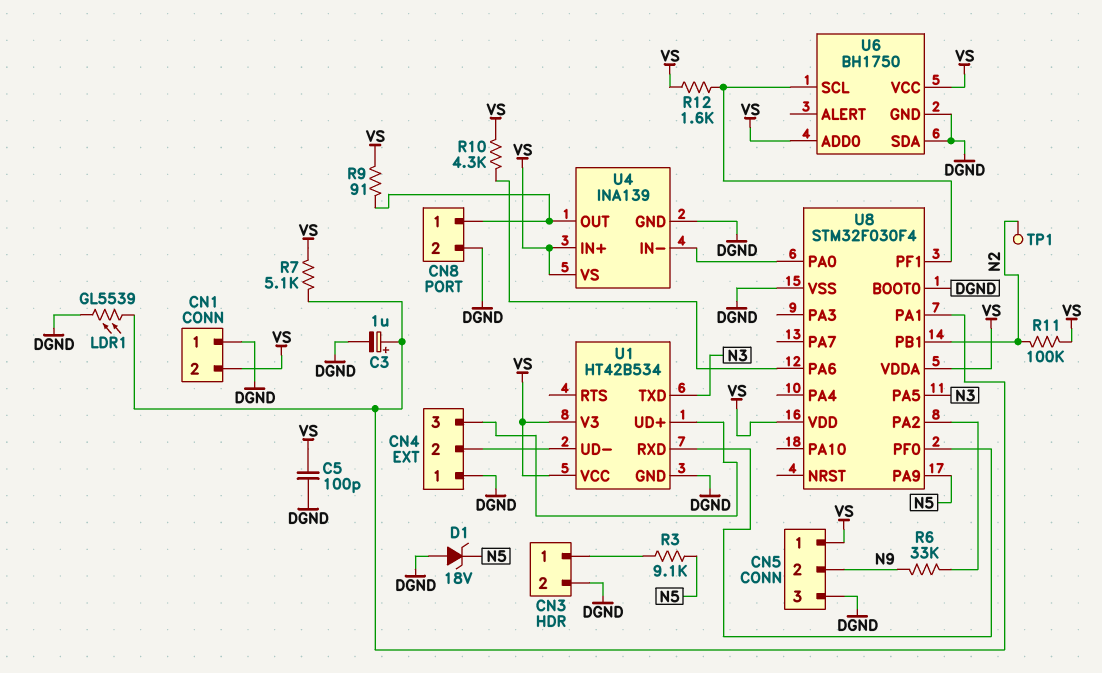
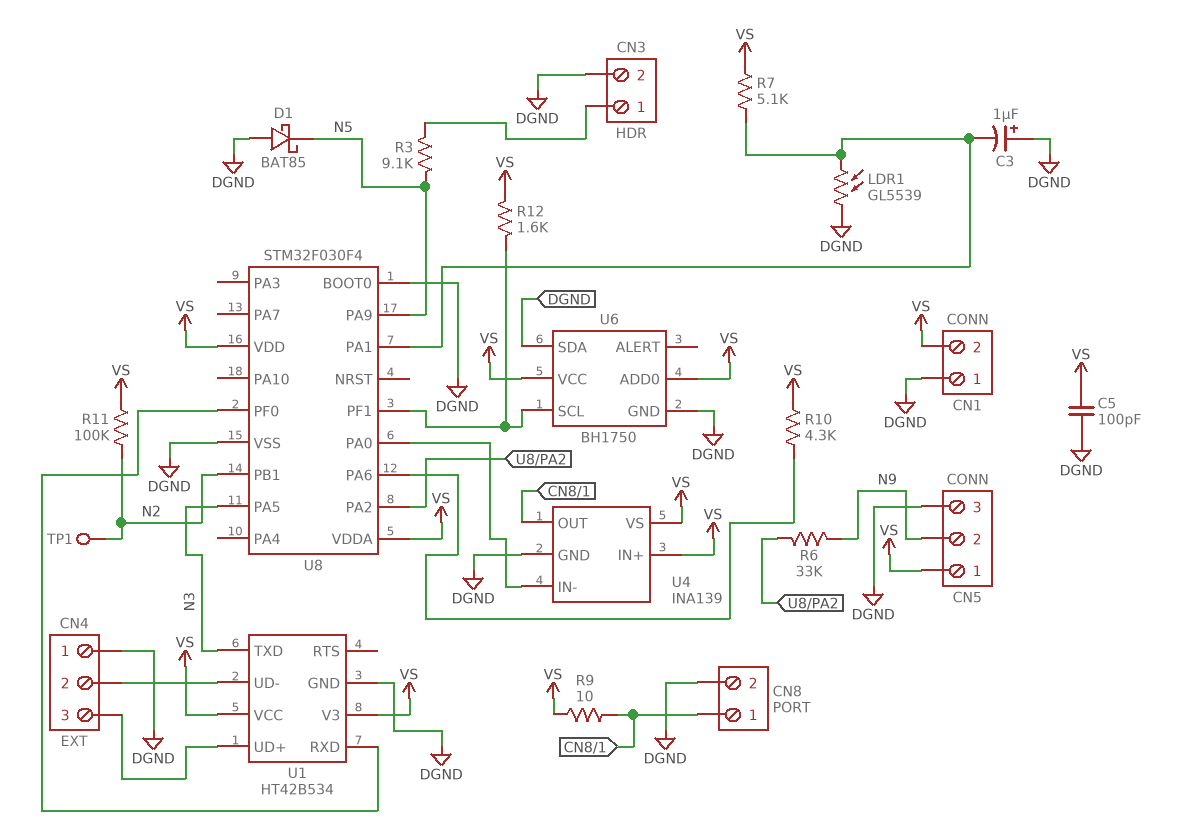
C3: 1uF (plus U8/PA1, minus DGND) -> 1uF (plus DGND, minus U8/PA1)
D1: zener 18V (A DGND, K N5) -> schottky BAT85 (A DGND, K N5)
R9: 91 (CN8/1, VS) -> 10 (CN8/1, VS)

